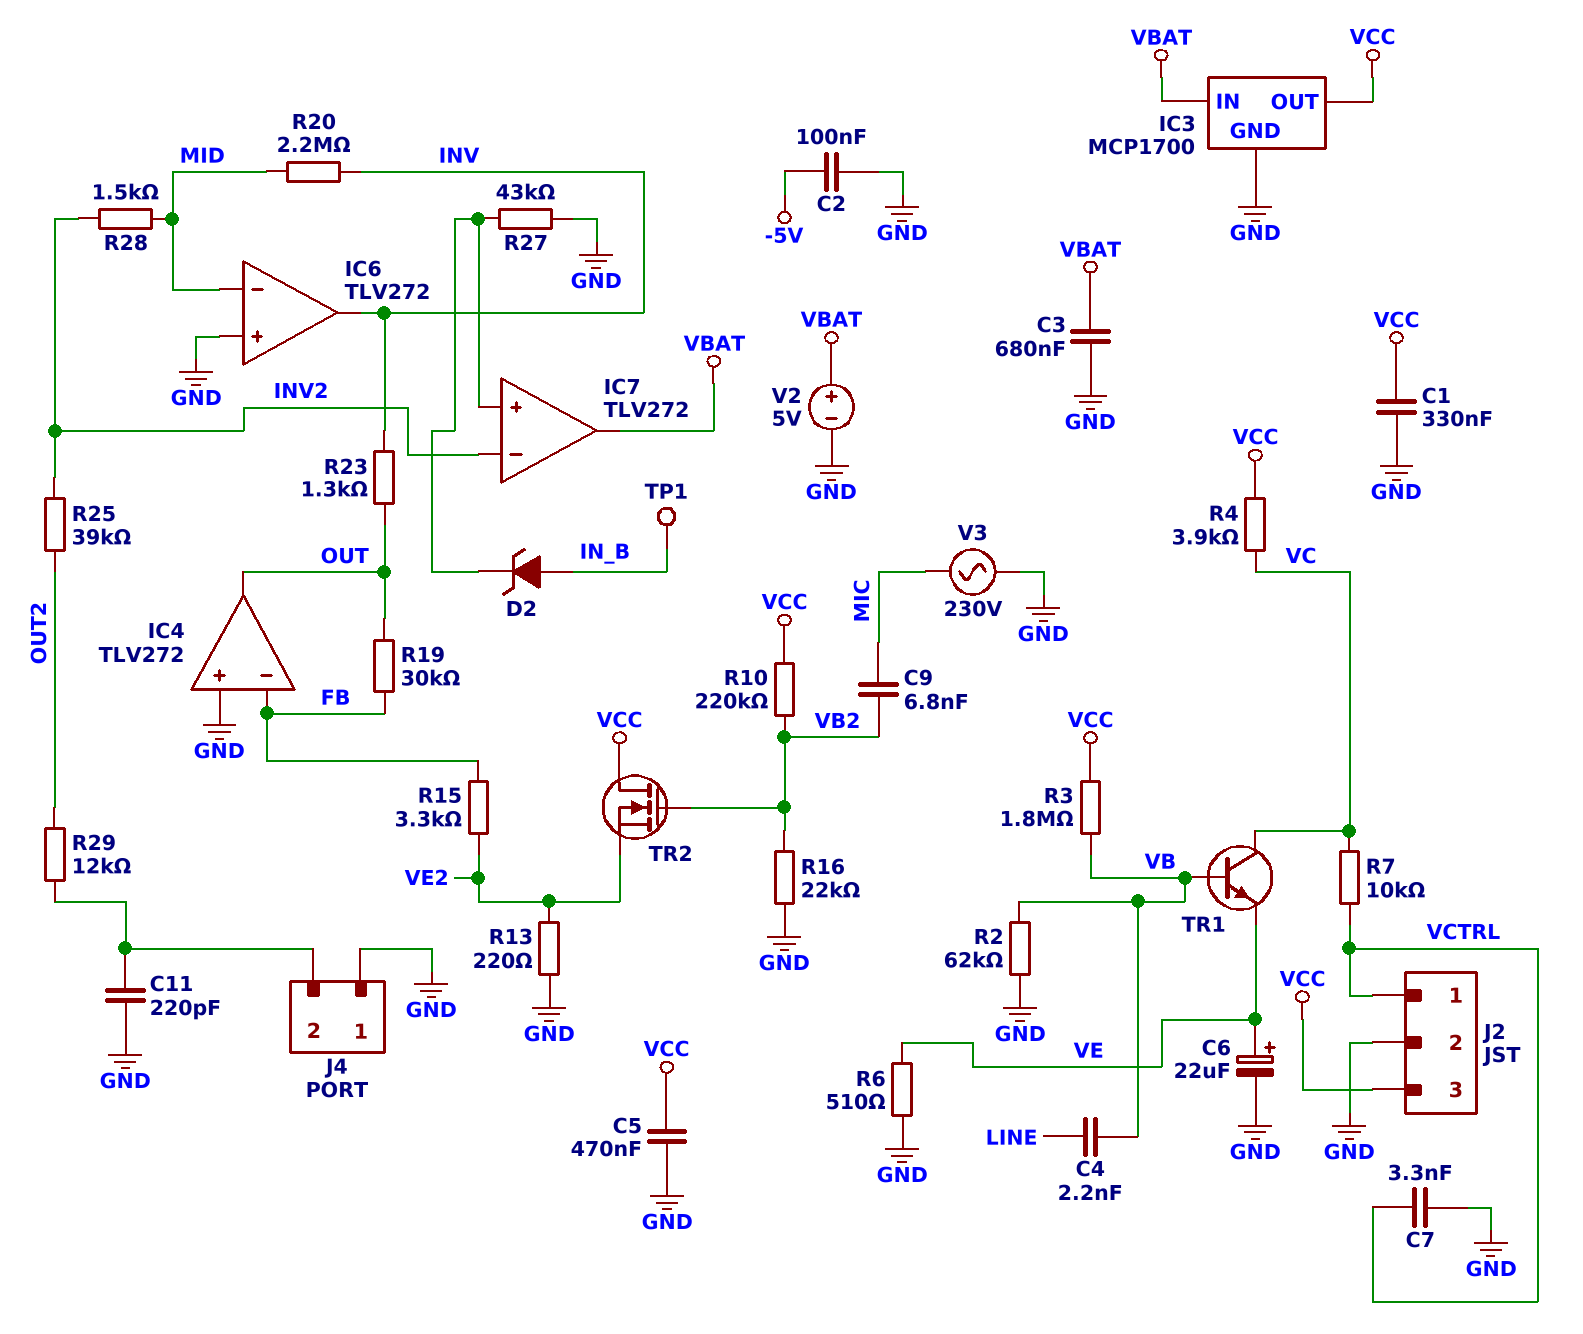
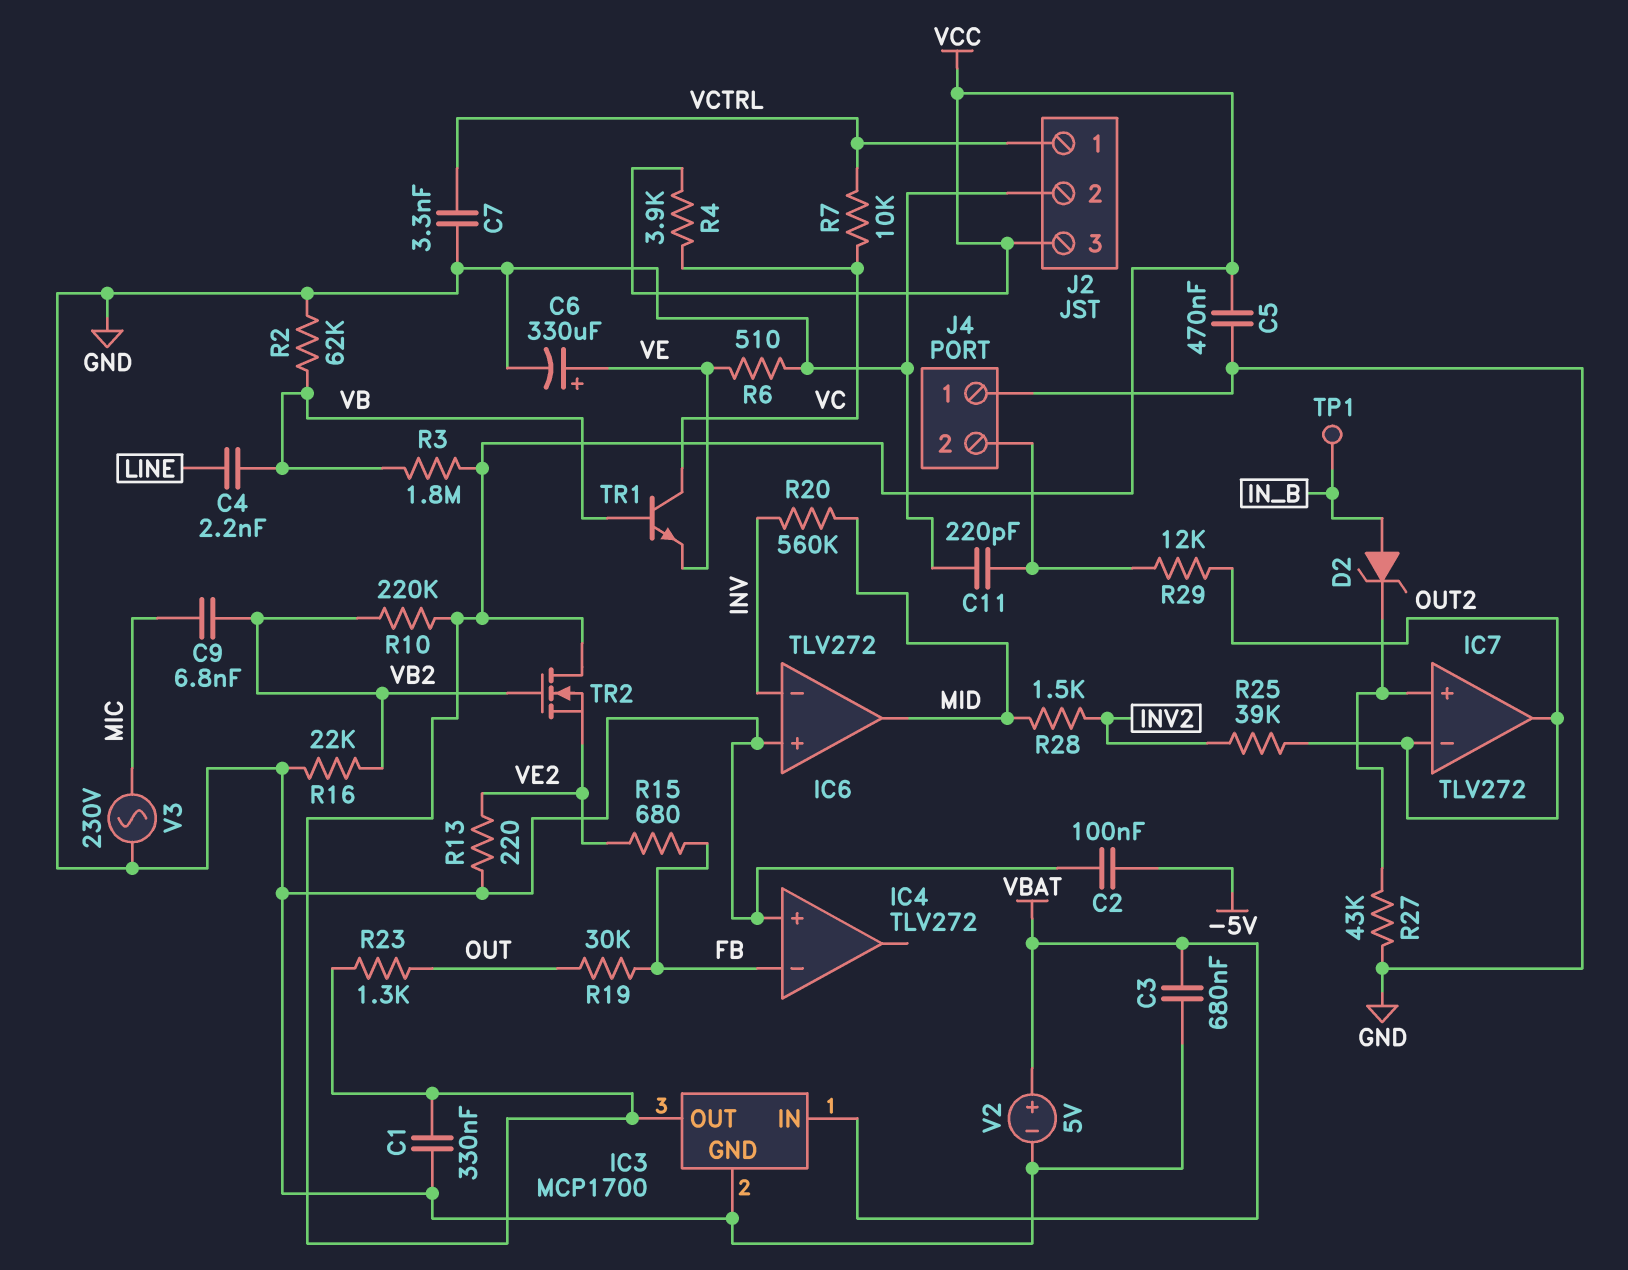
C6: 22uF (plus VE, minus GND) -> 330uF (plus VE, minus GND)
IC4 pin out: OUT -> none
IC6 pin in-: MID -> INV
IC6 pin out: INV -> MID
IC7 pin in-: INV2 -> OUT2
IC7 pin out: VBAT -> OUT2
R15: 3.3k (FB, VE2) -> 680 (FB, VE2)
R20: 2.2M (INV, MID) -> 560k (INV, MID)
R23: 1.3k (INV, OUT) -> 1.3k (OUT, VCC)

